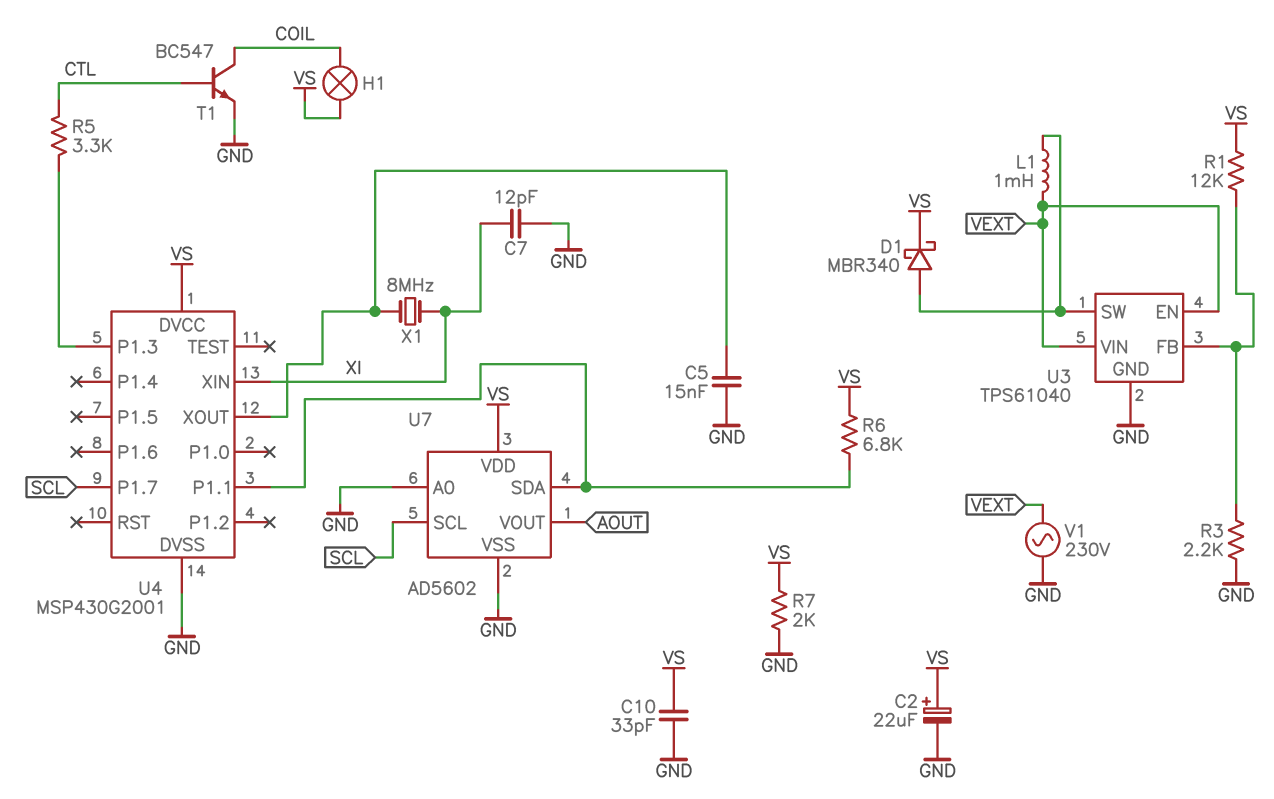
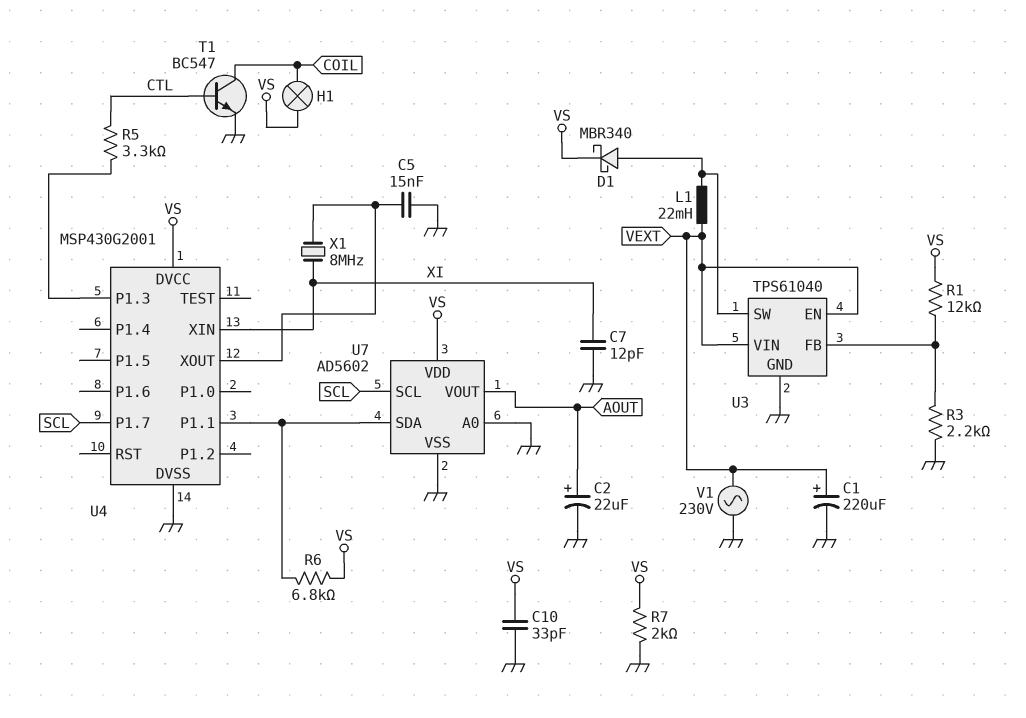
C1: none -> 220uF (plus VEXT, minus GND)
C2: 22uF (plus VS, minus GND) -> 22uF (plus AOUT, minus GND)
L1: 1mH (U3/SW, VEXT) -> 22mH (U3/SW, VEXT)

